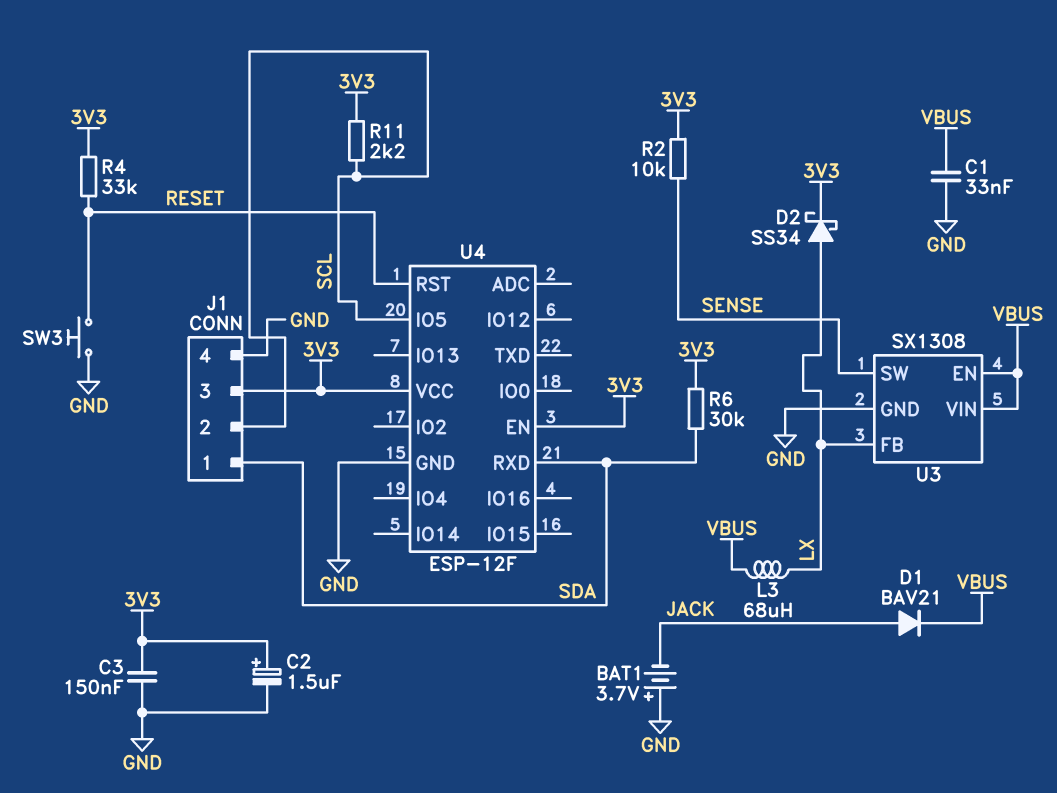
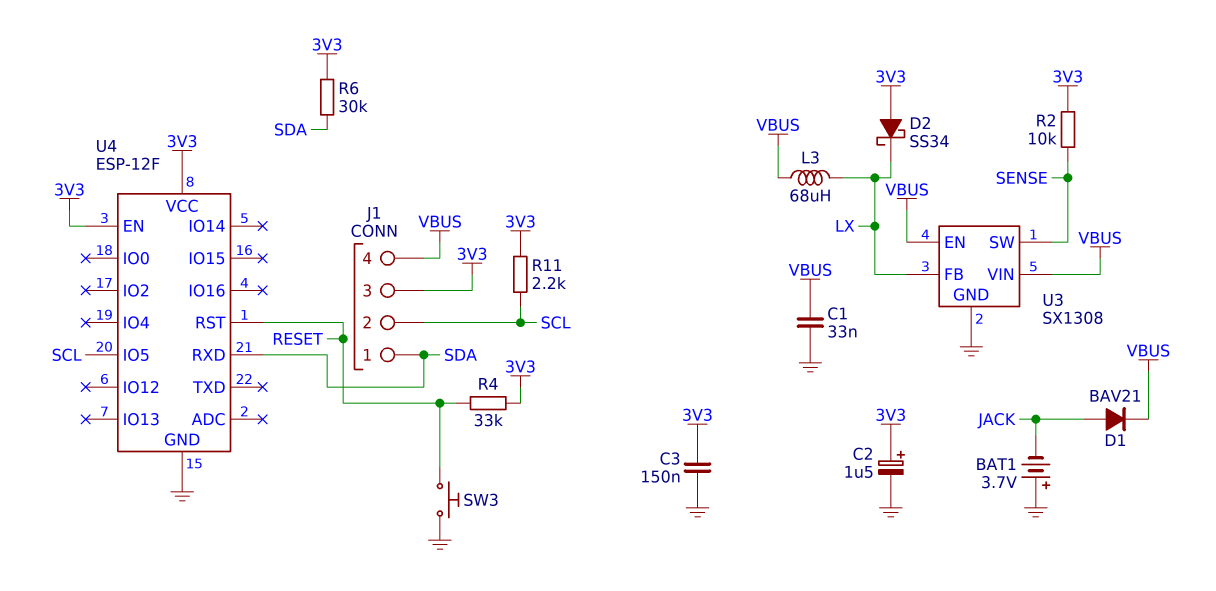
D2: schottky SS34 (A LX, K 3V3) -> schottky SS34 (A 3V3, K LX)
J1 pin 4: GND -> VBUS

